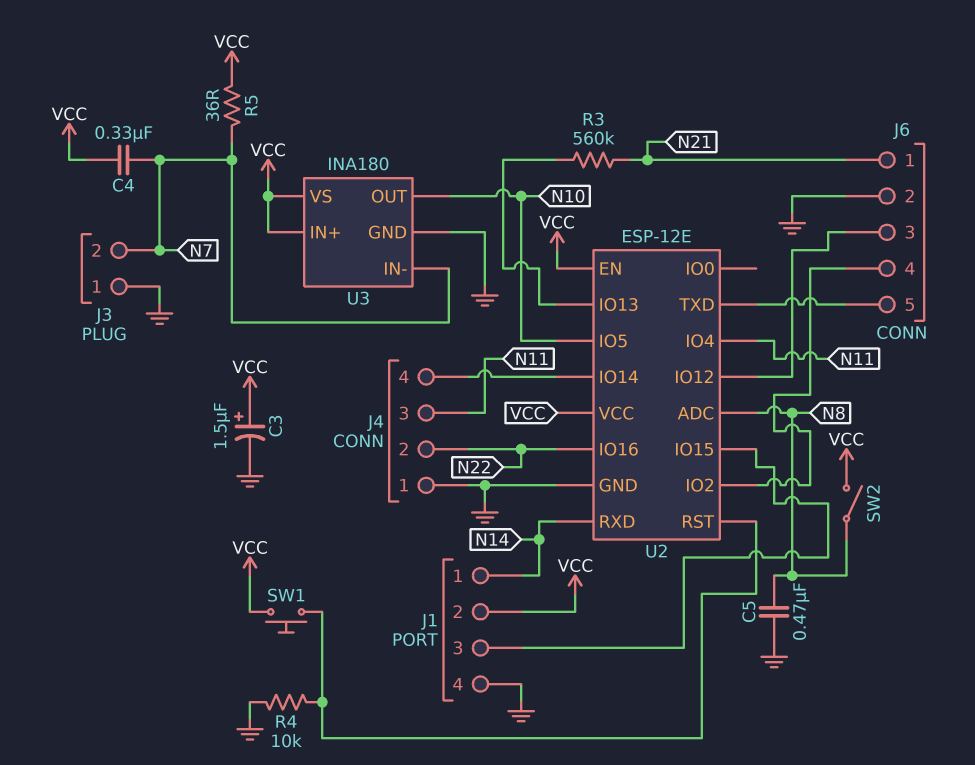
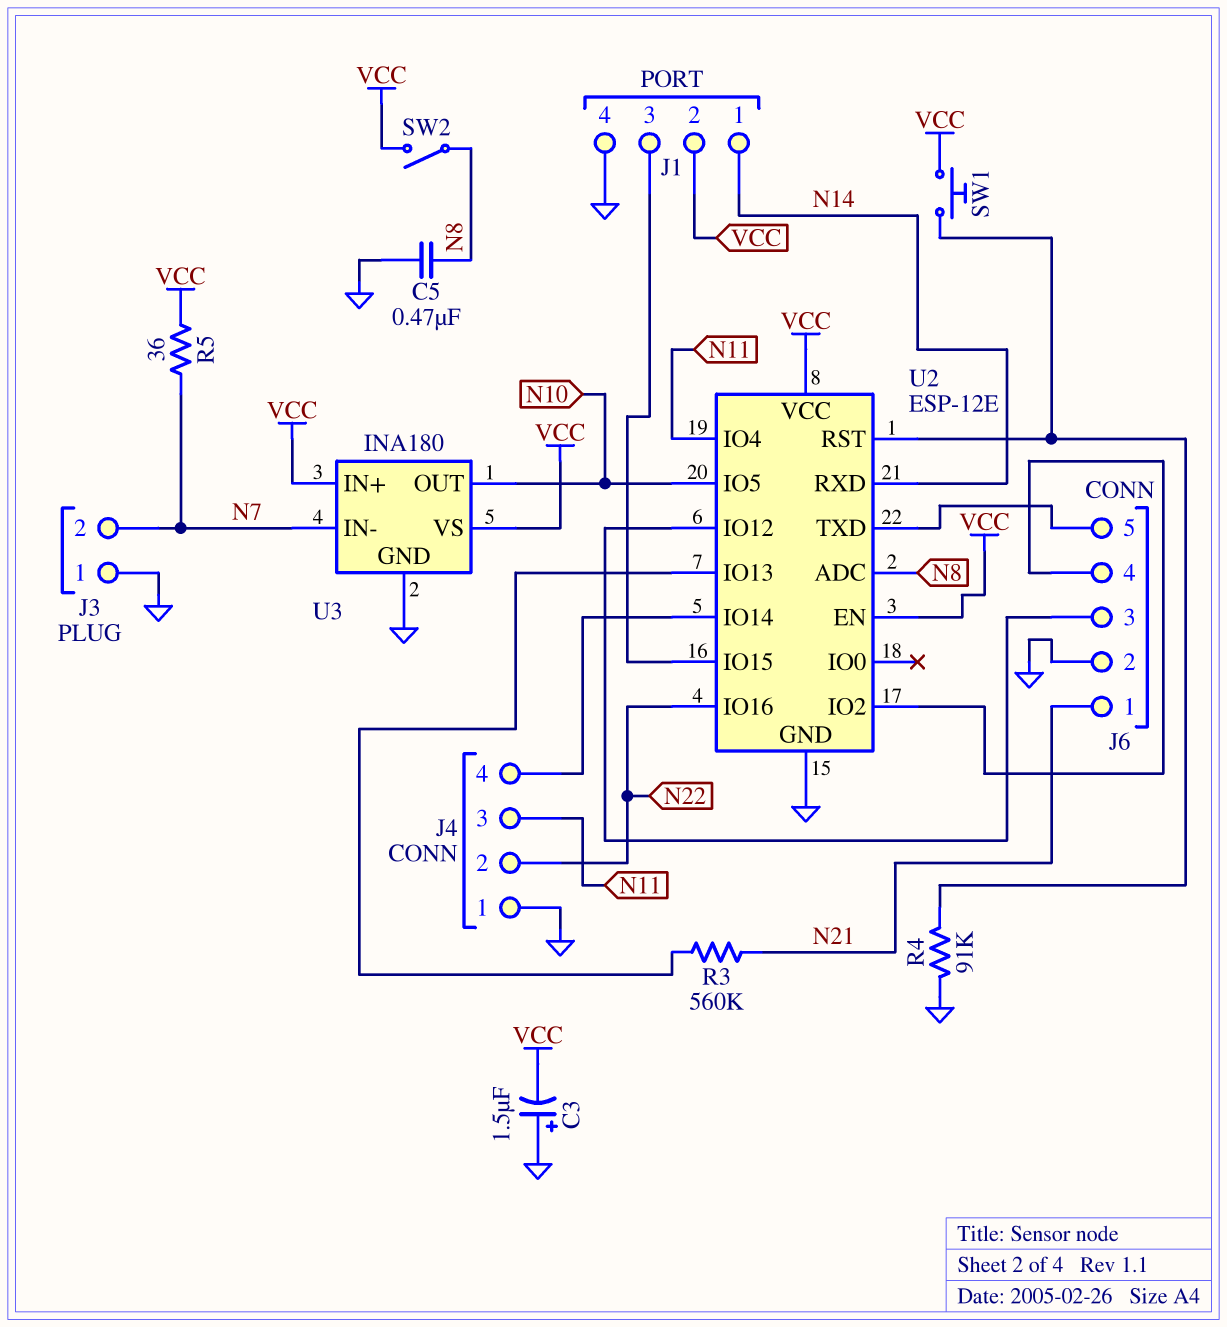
C3: 1.5uF (plus VCC, minus GND) -> 1.5uF (plus GND, minus VCC)
C4: 330nF (N7, VCC) -> none
R4: 10k (GND, U2/RST) -> 91k (GND, U2/RST)

